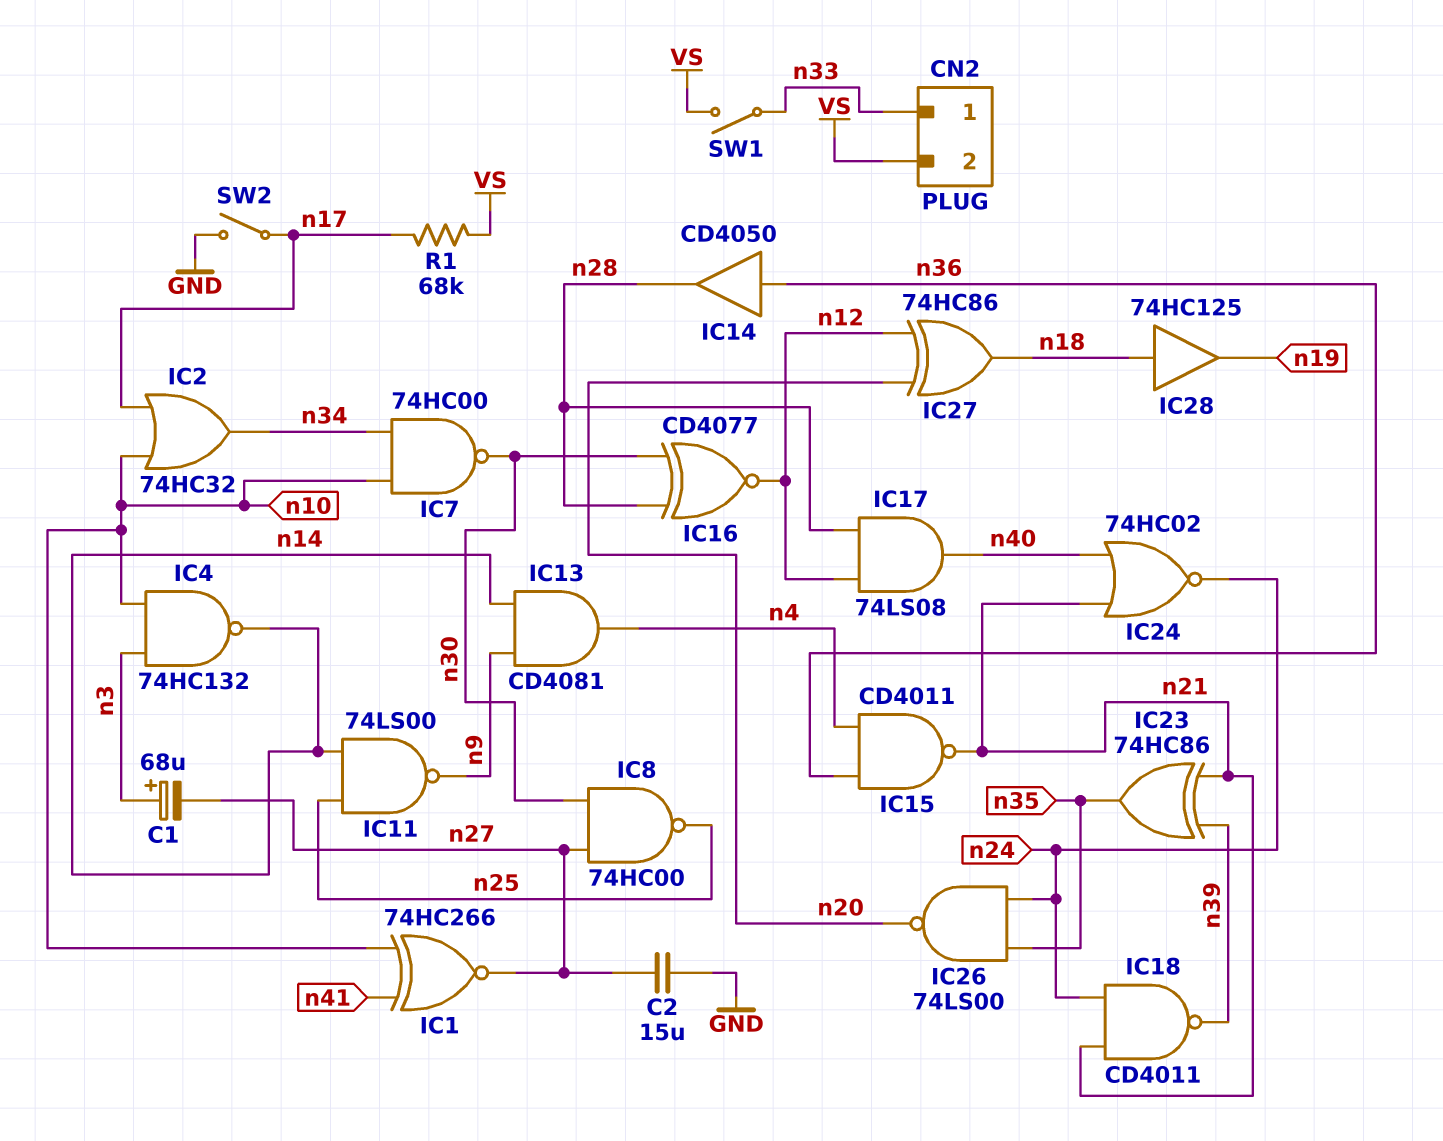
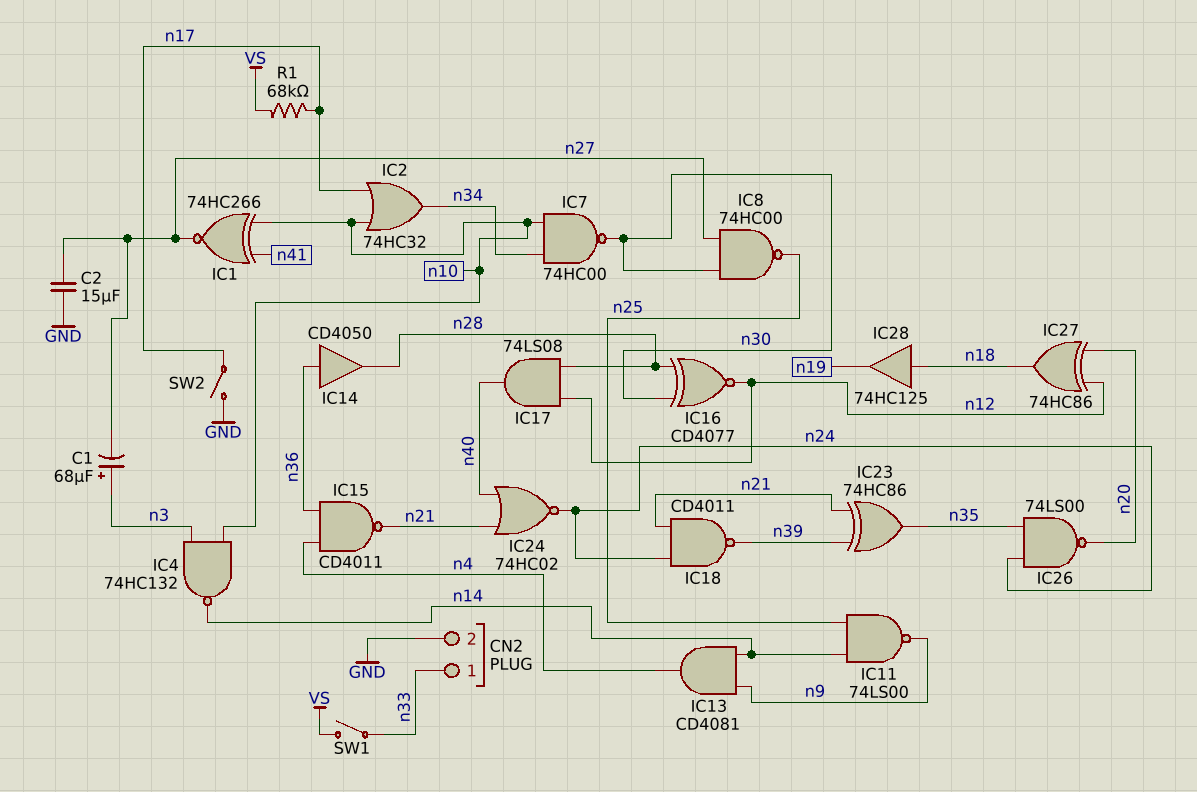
CN2 pin 2: VS -> GND

